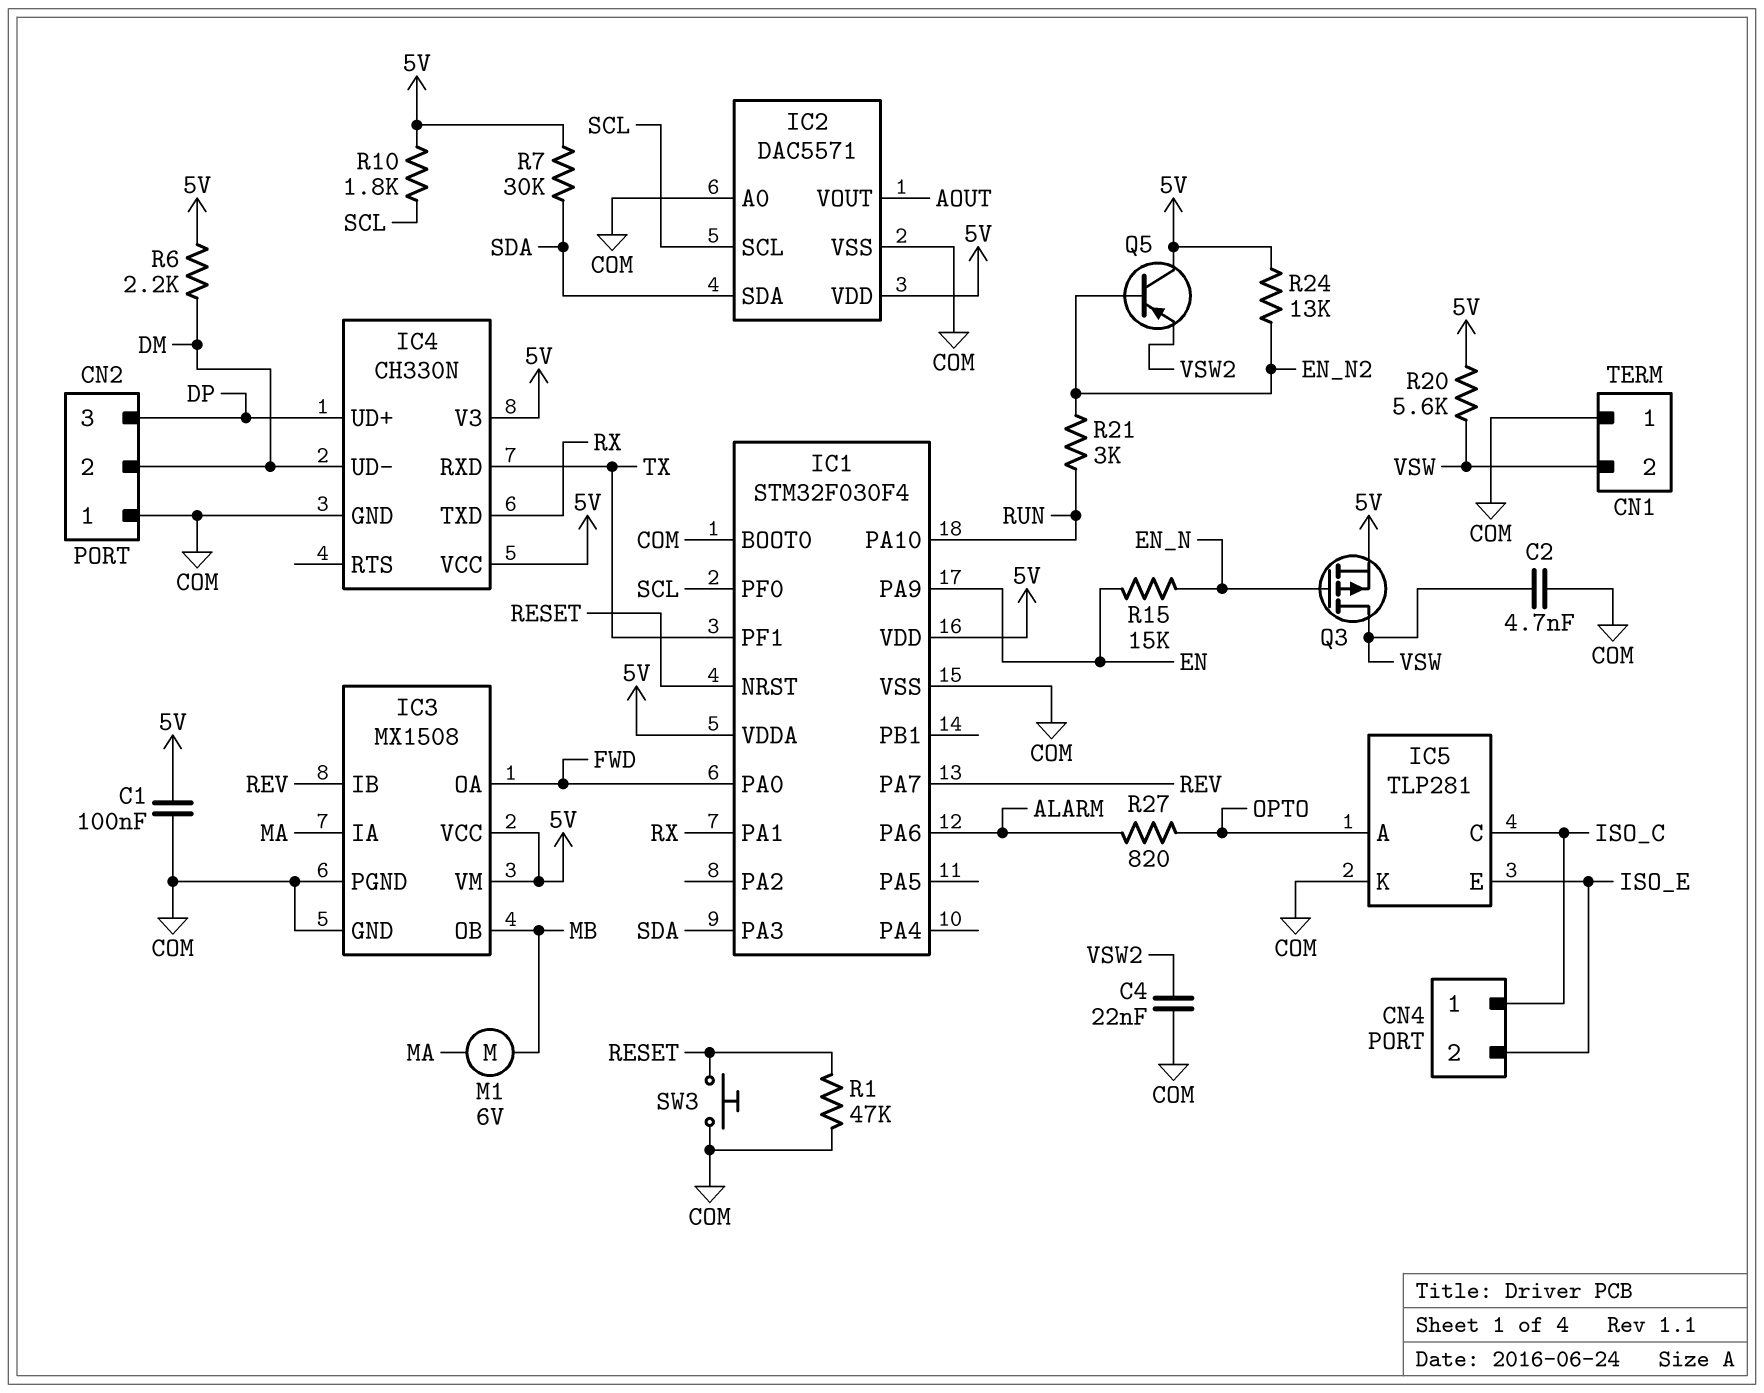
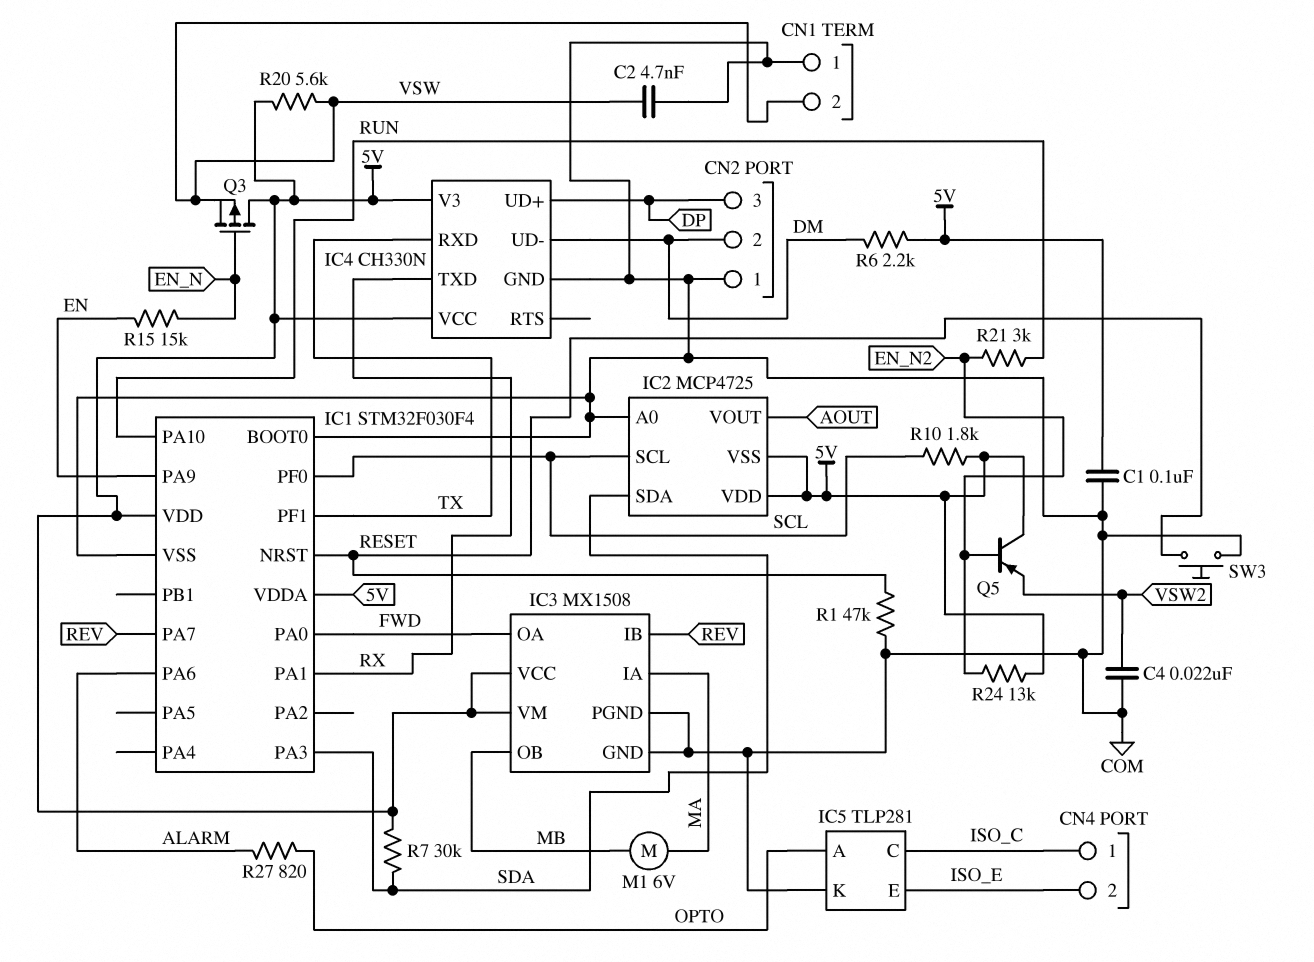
IC2: DAC5571 -> MCP4725
IC2 pin VSS: COM -> 5V
Q3: PMOS (G EN_N, D VSW, S 5V) -> PMOS (G EN_N, D 5V, S VSW)

